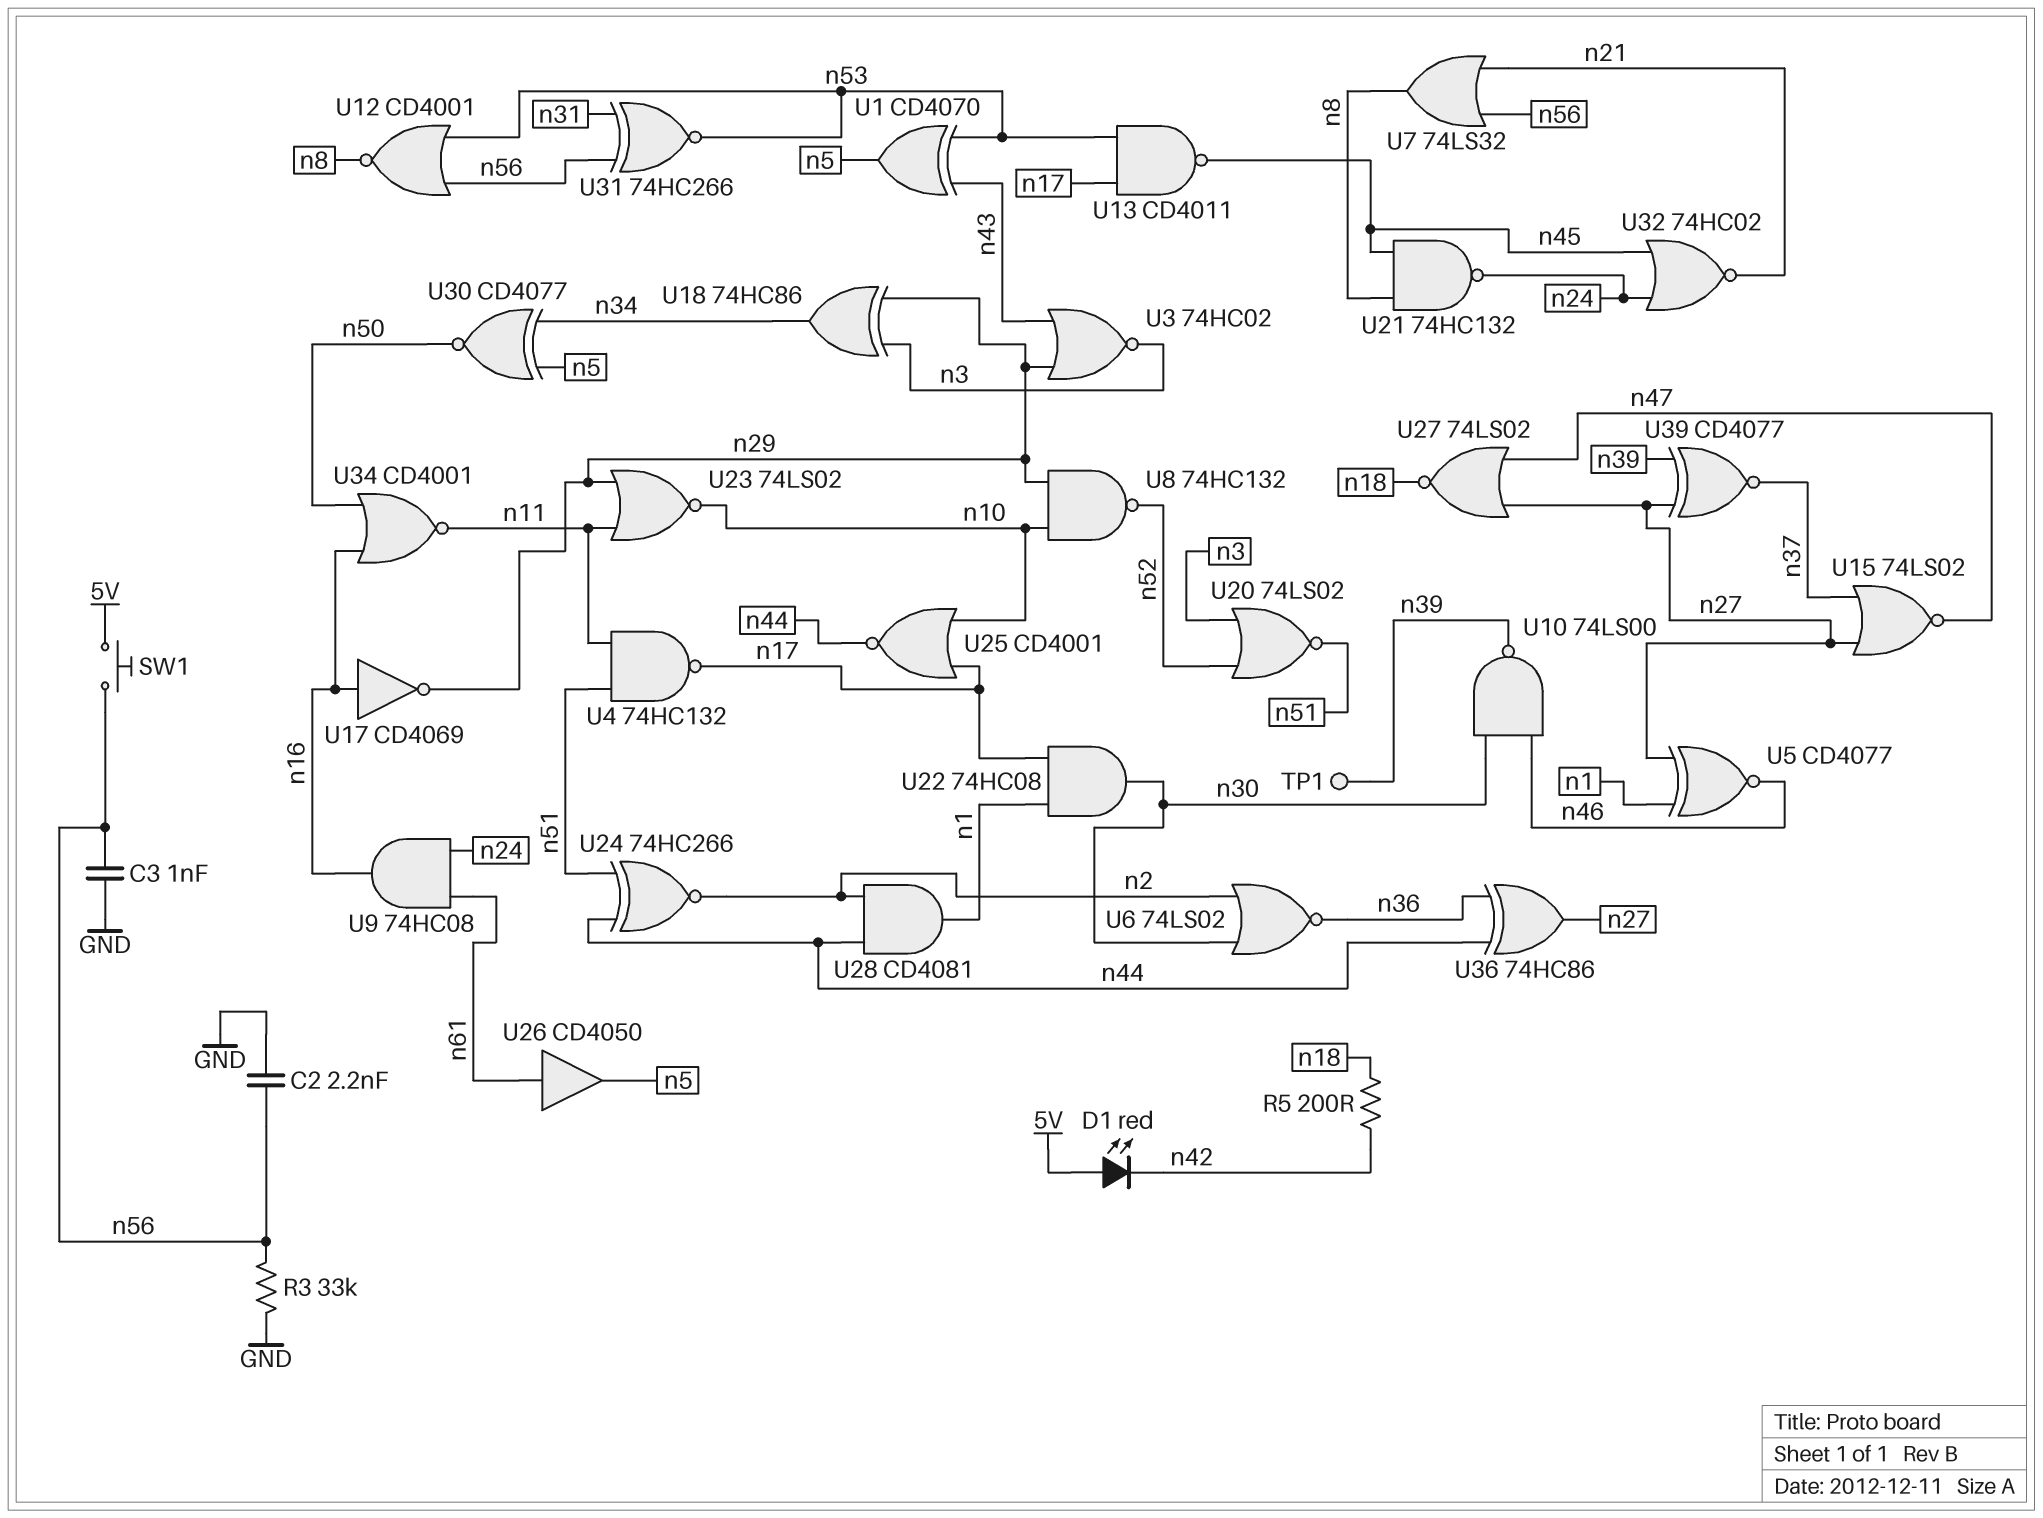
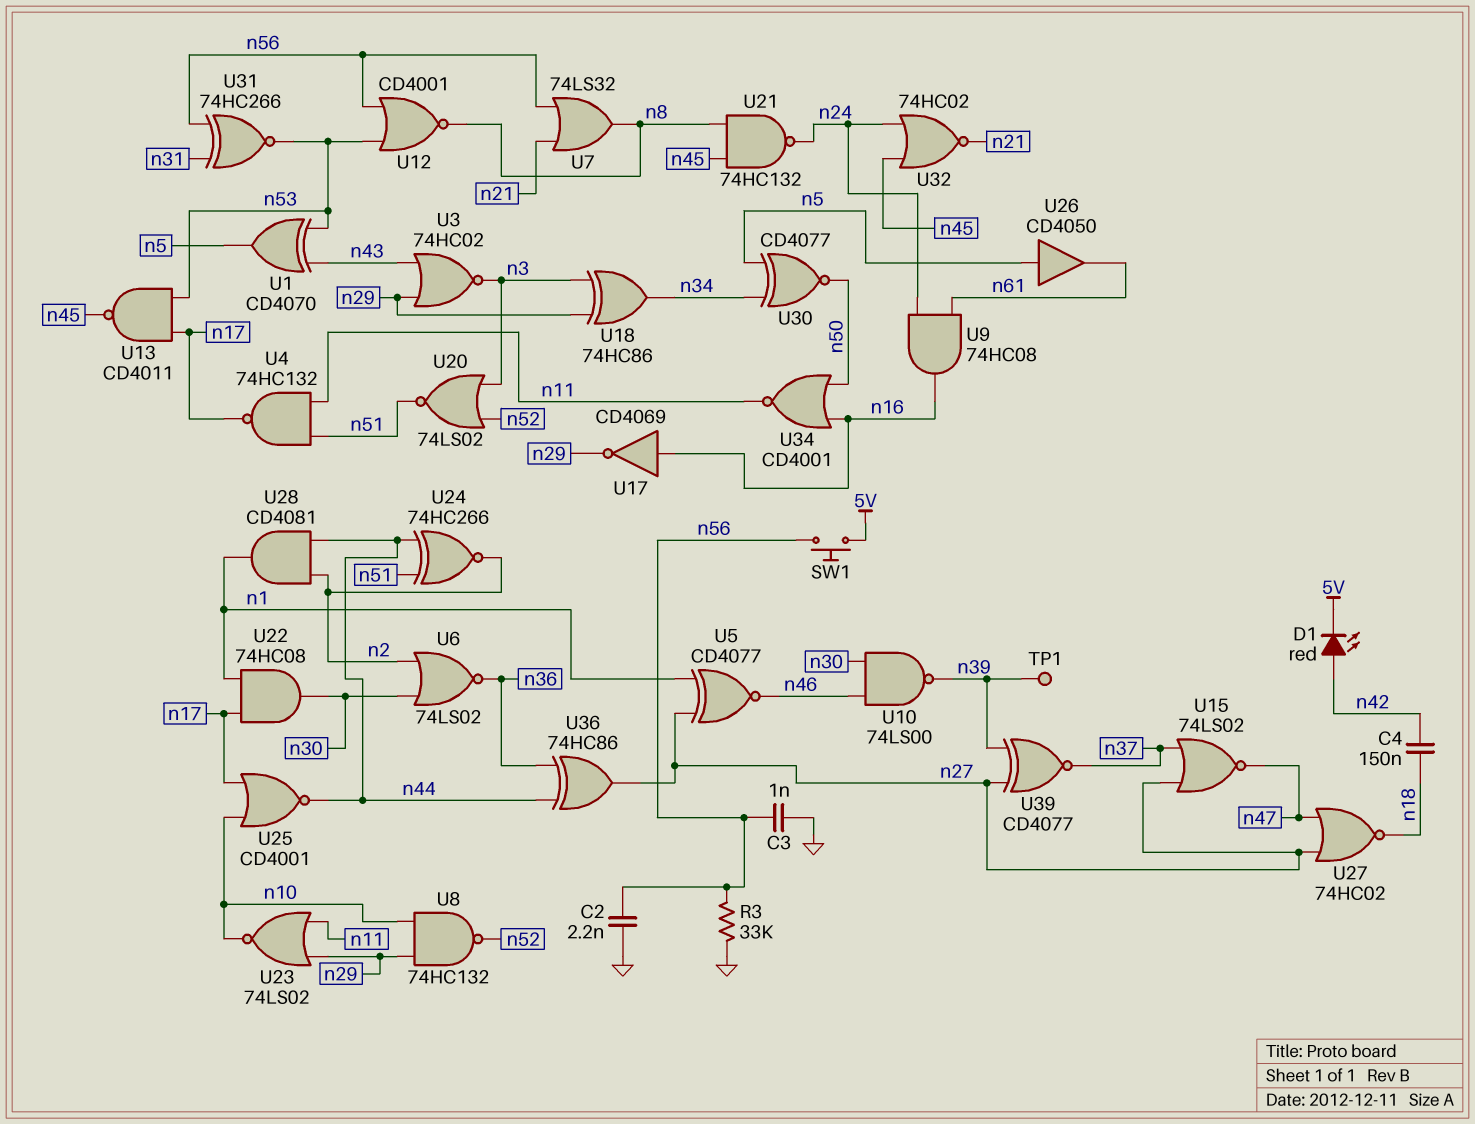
C4: none -> 150nF (n18, n42)
D1: LED red (A 5V, K n42) -> LED red (A n42, K 5V)
R5: 200 (n18, n42) -> none
U26: buffer CD4050 (in n61, out n5) -> buffer CD4050 (in n5, out n61)
U27: NOR 74LS02 (in n27, in n47, out n18) -> NOR 74HC02 (in n27, in n47, out n18)

